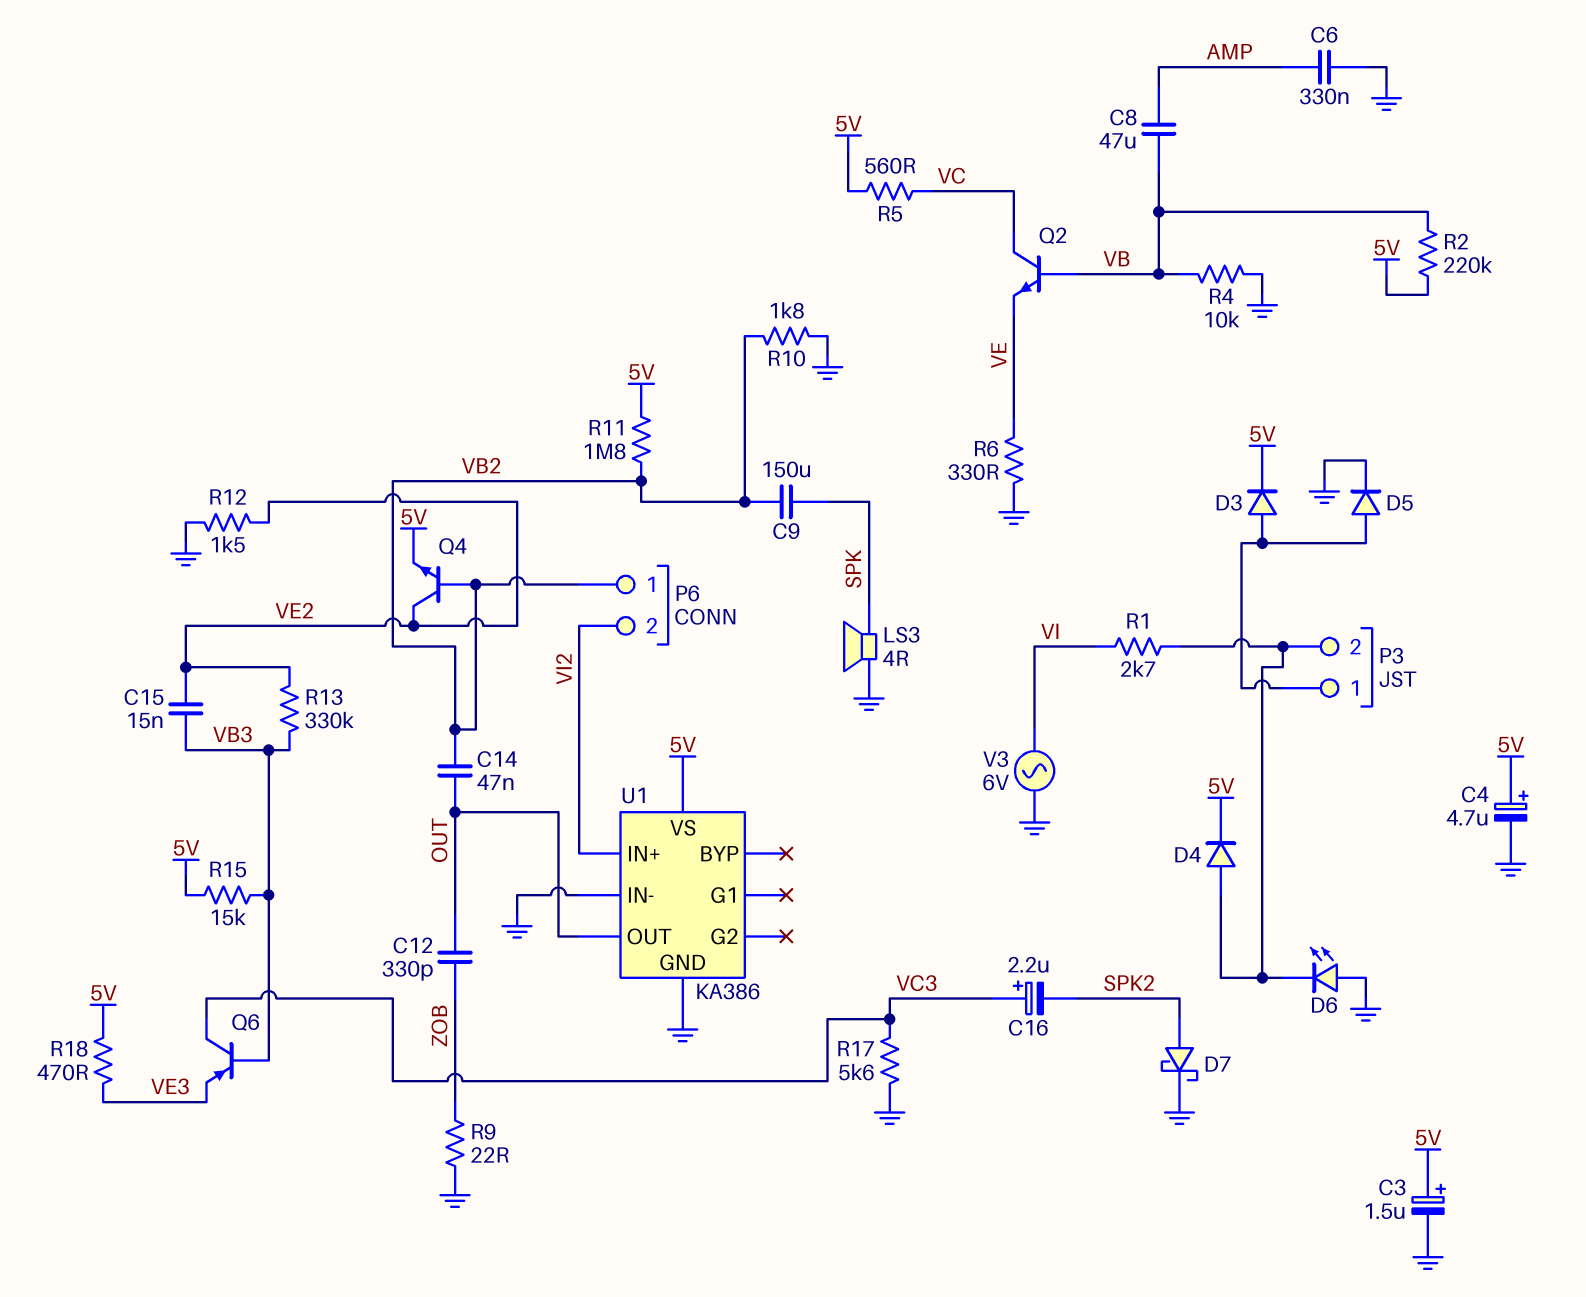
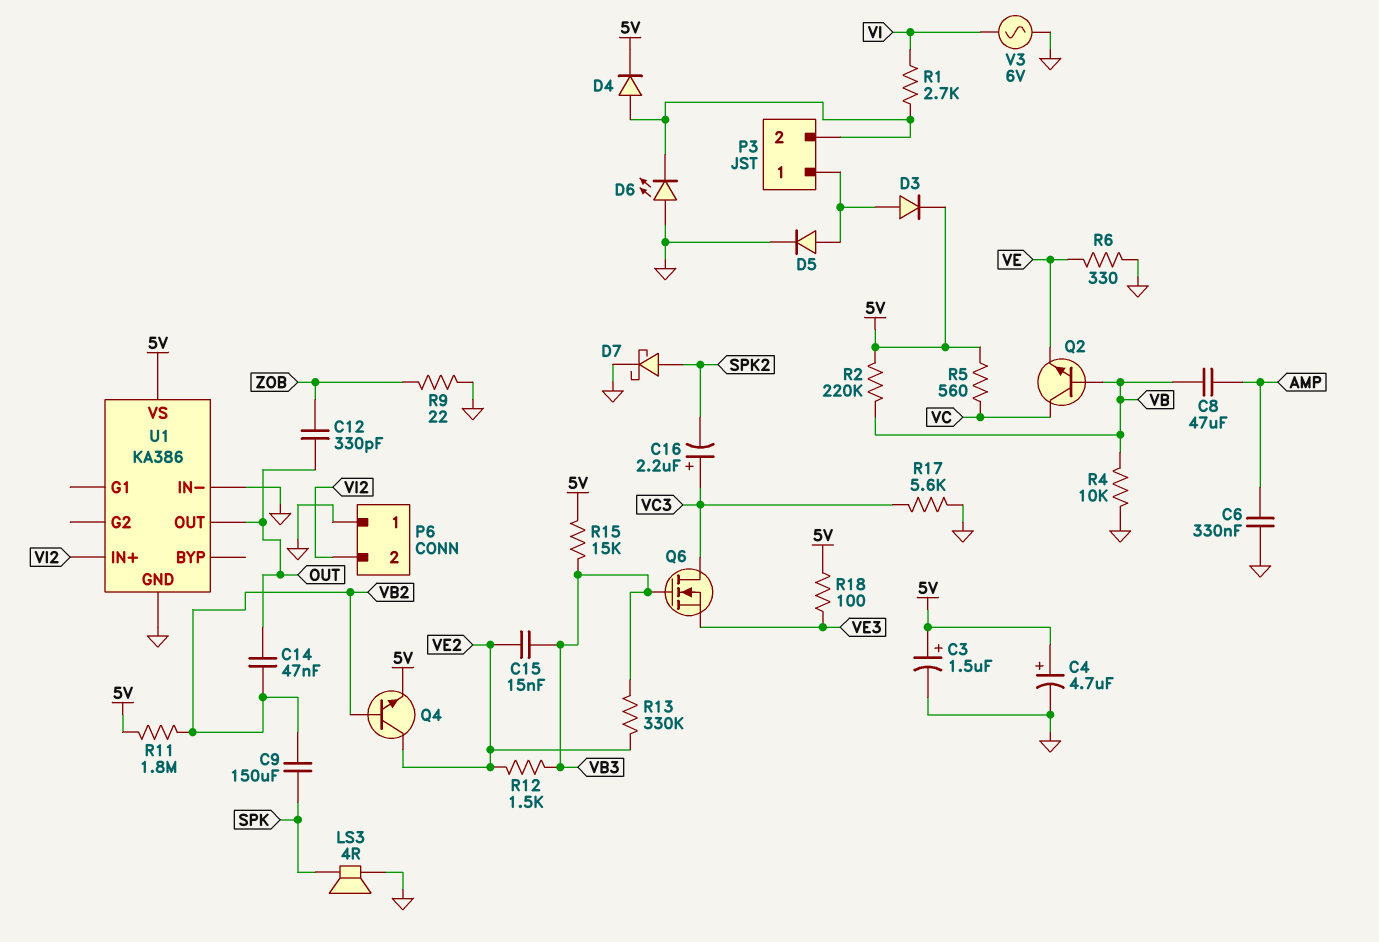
P6 pin 1: VB2 -> GND
Q6: PNP (B VB3, C VC3, E VE3) -> NMOS (G VB3, D VC3, S VE3)
R10: 1.8k (GND, VB2) -> none
R12: 1.5k (GND, VE2) -> 1.5k (VB3, VE2)
R18: 470 (5V, VE3) -> 100 (5V, VE3)

